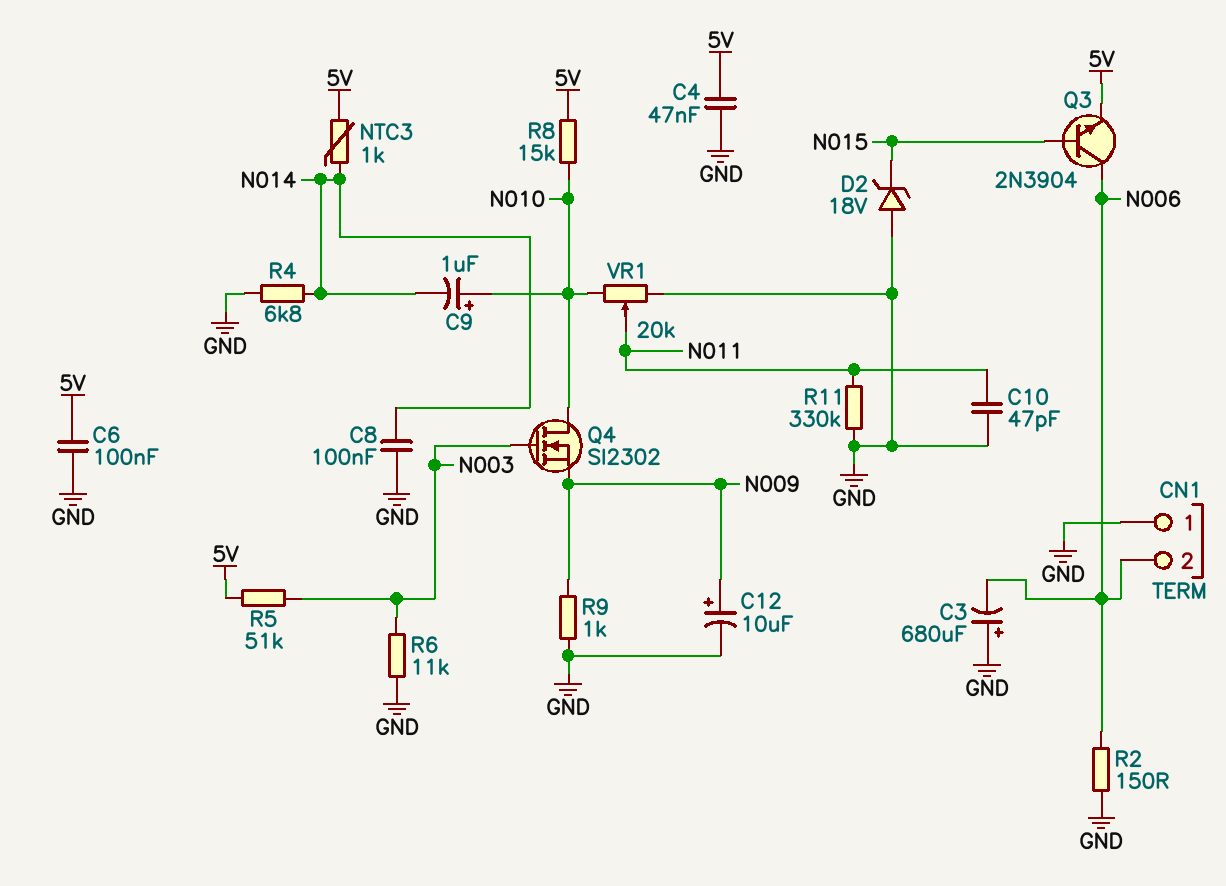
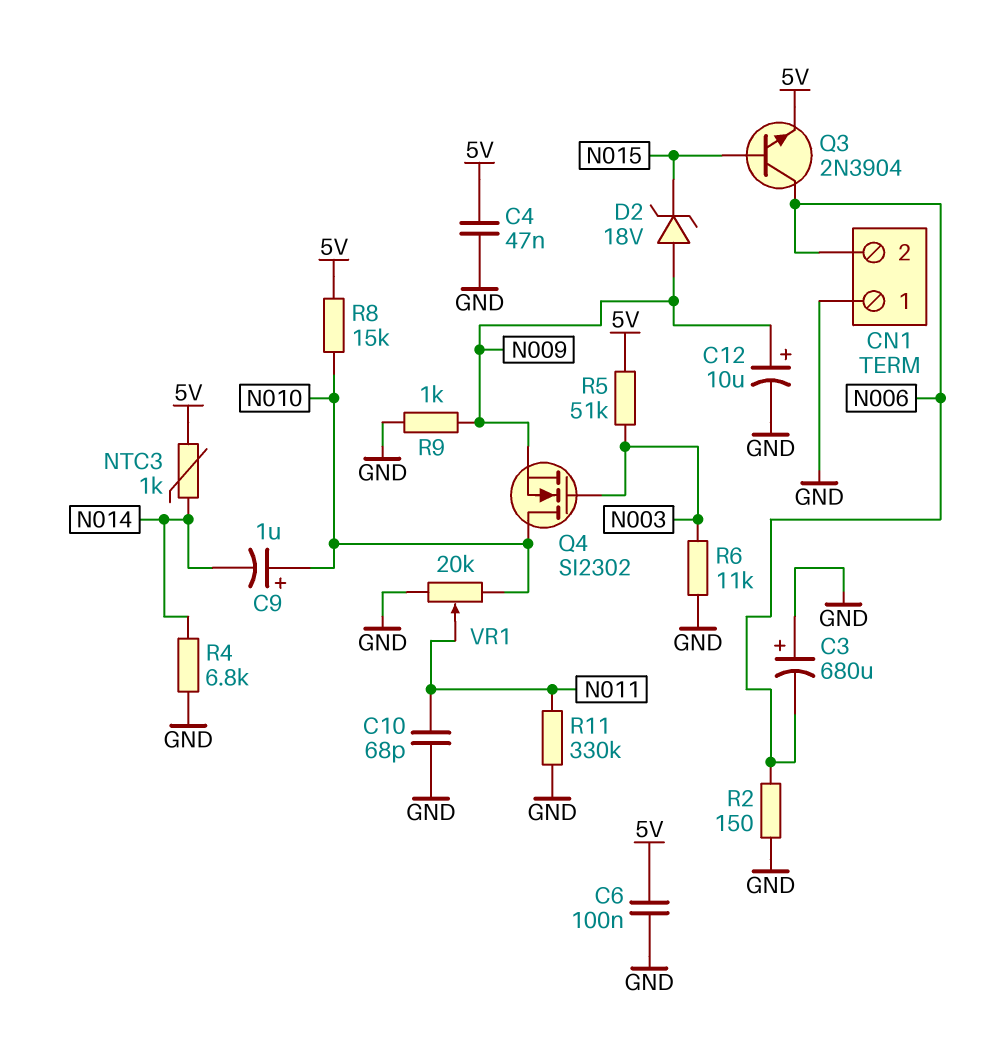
C8: 100nF (GND, N014) -> none
C10: 47pF (GND, N011) -> 68pF (GND, N011)
D2: zener 18V (A GND, K N015) -> zener 18V (A N009, K N015)

